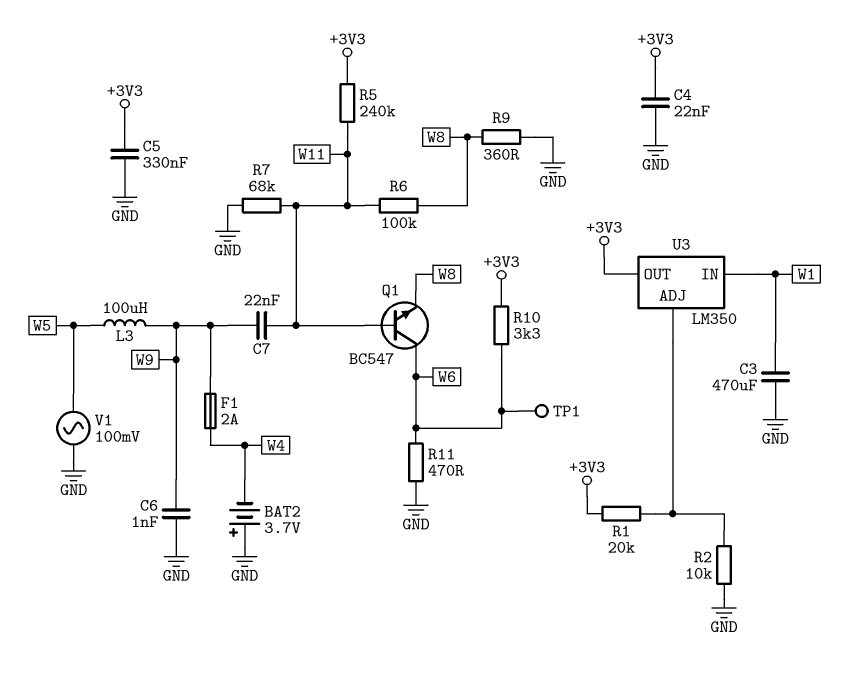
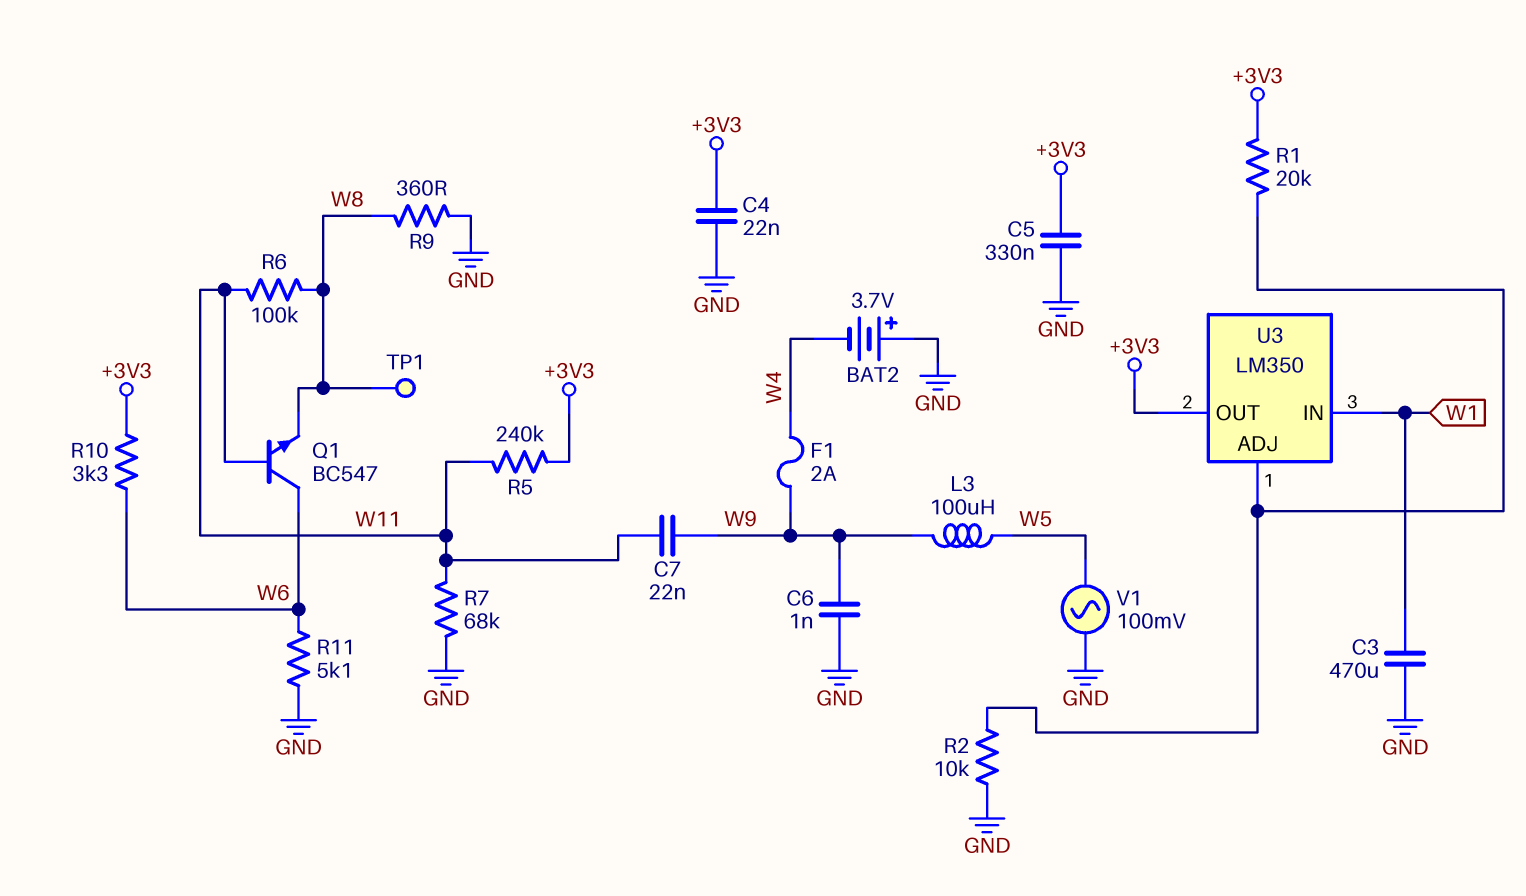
R11: 470 (GND, W6) -> 5.1k (GND, W6)
TP1: test point (W6) -> test point (W8)

